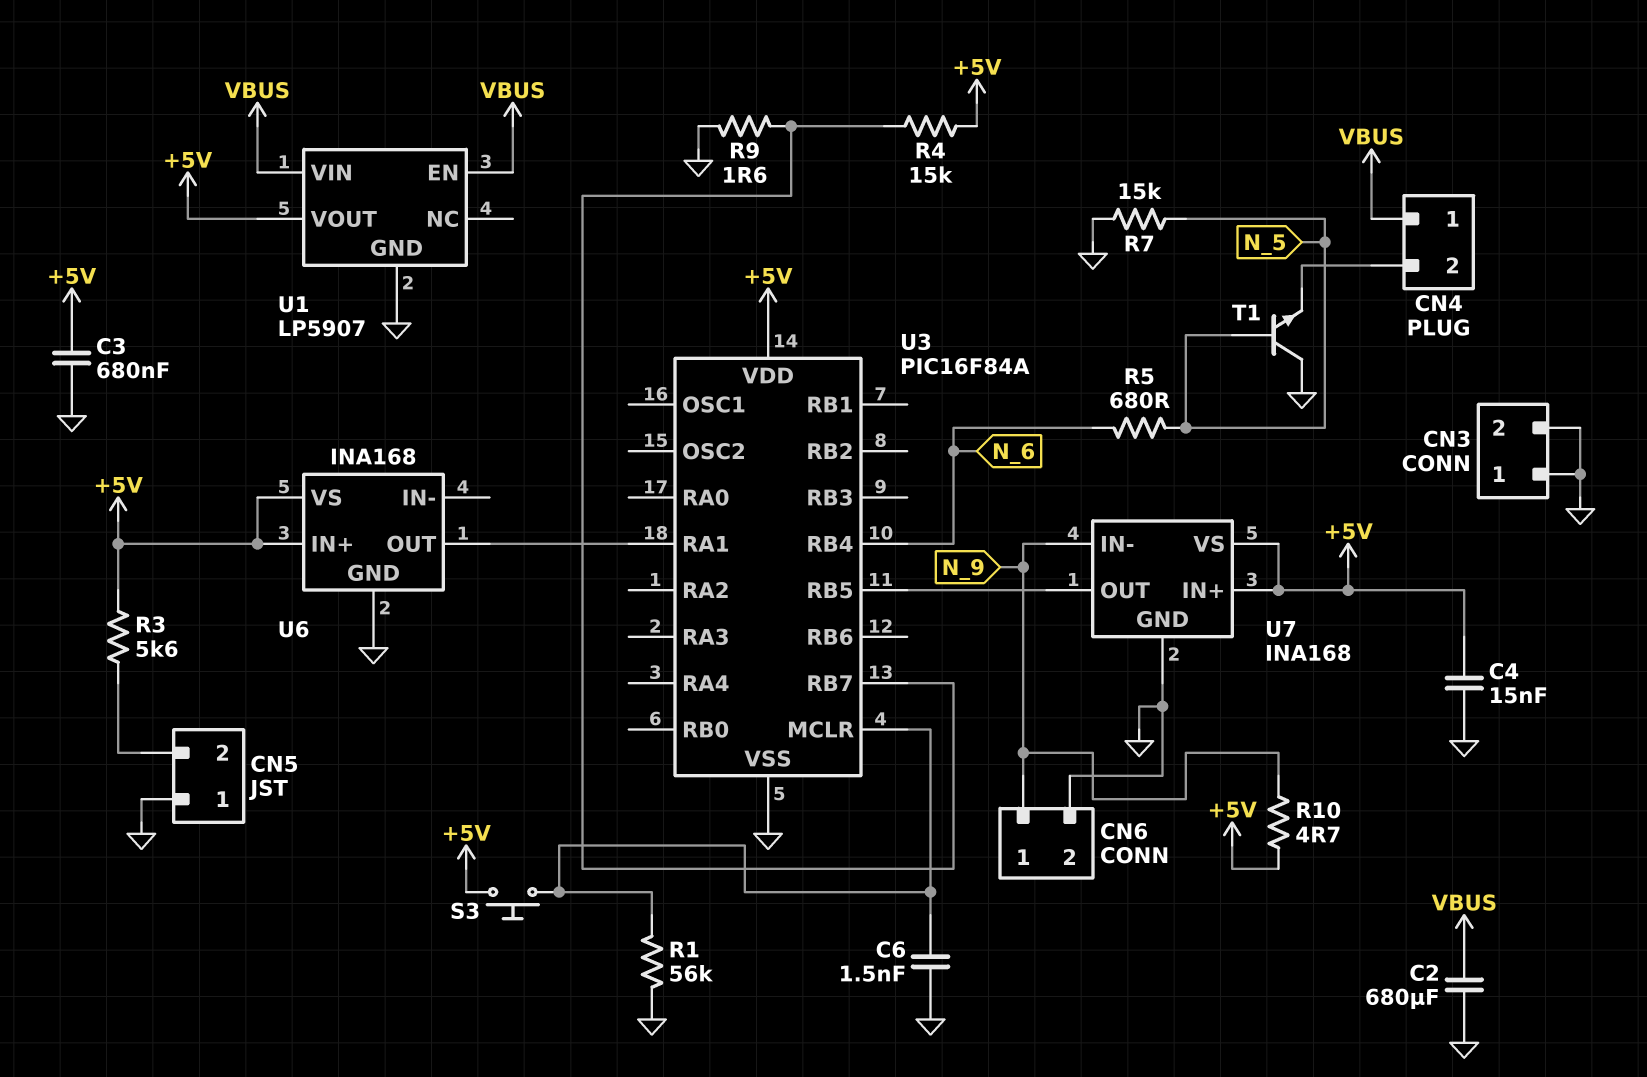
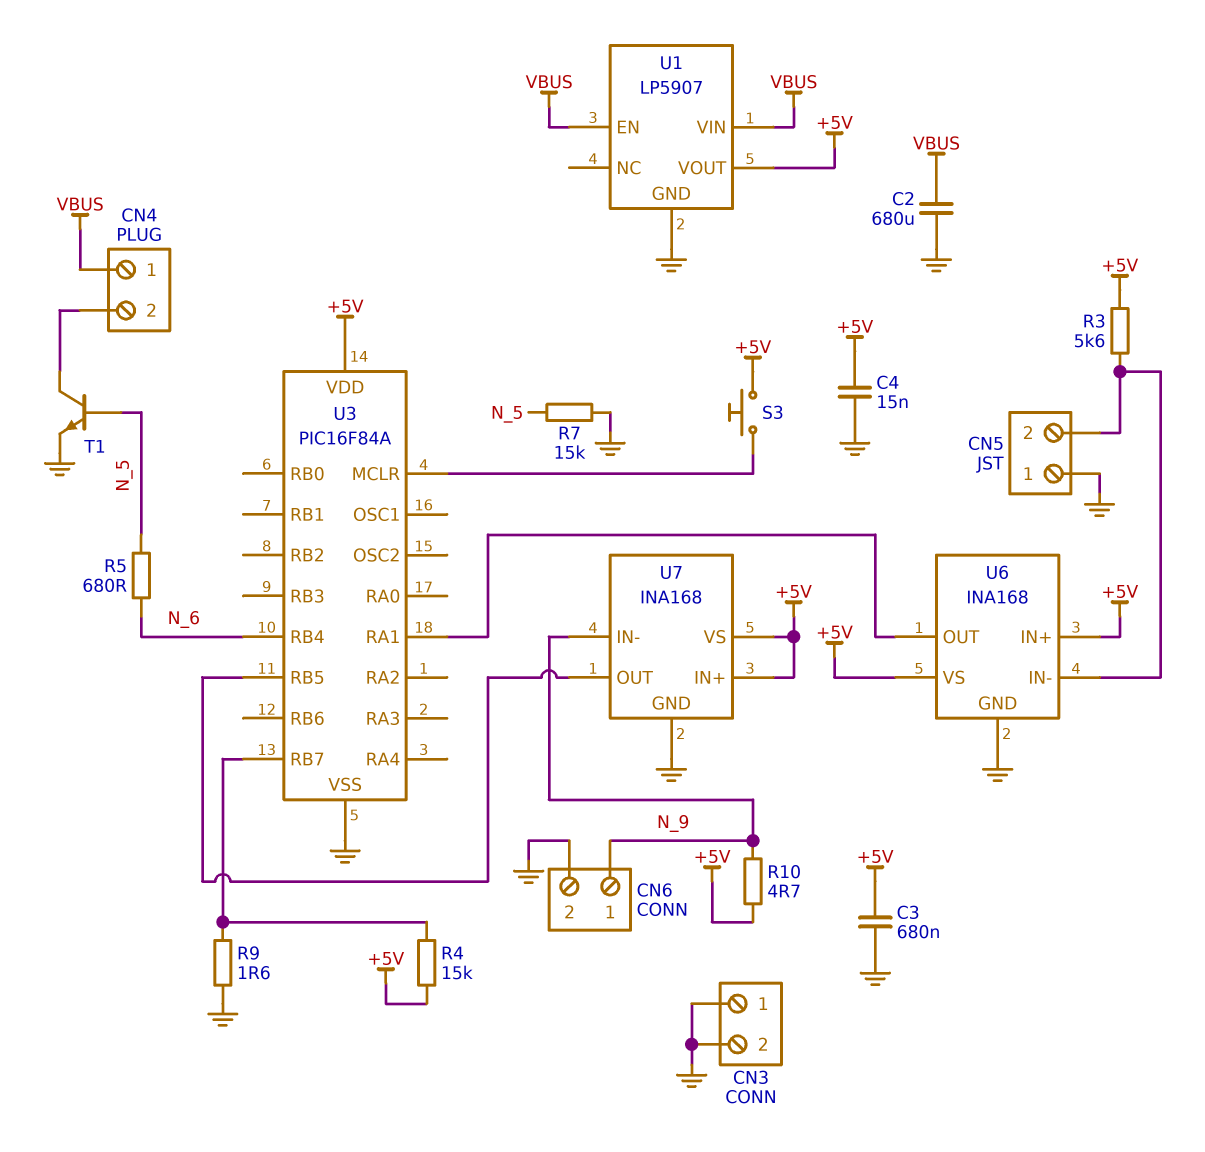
C6: 1.5nF (GND, U3/MCLR) -> none
R1: 56k (GND, U3/MCLR) -> none
T1: NPN (B N_5, C GND, E CN4/2) -> NPN (B N_5, C CN4/2, E GND)
U6 pin IN-: none -> CN5/2

